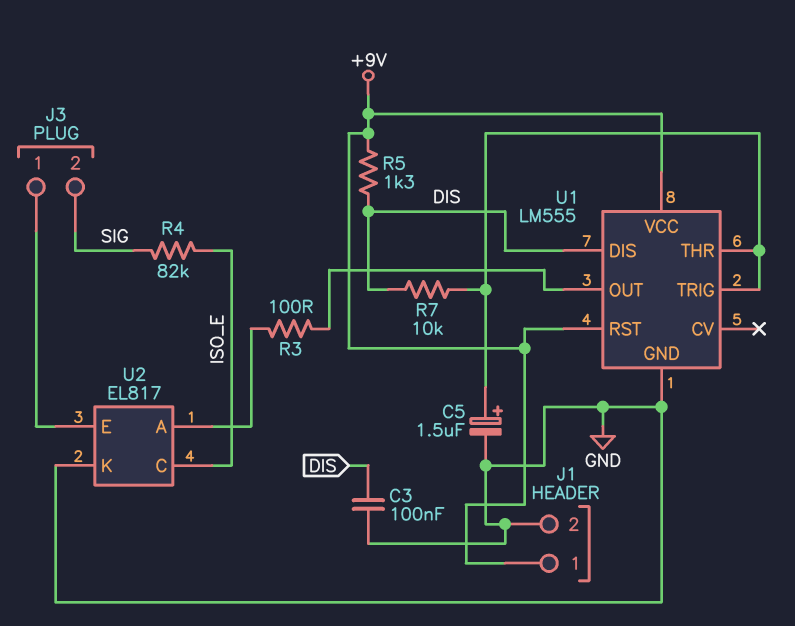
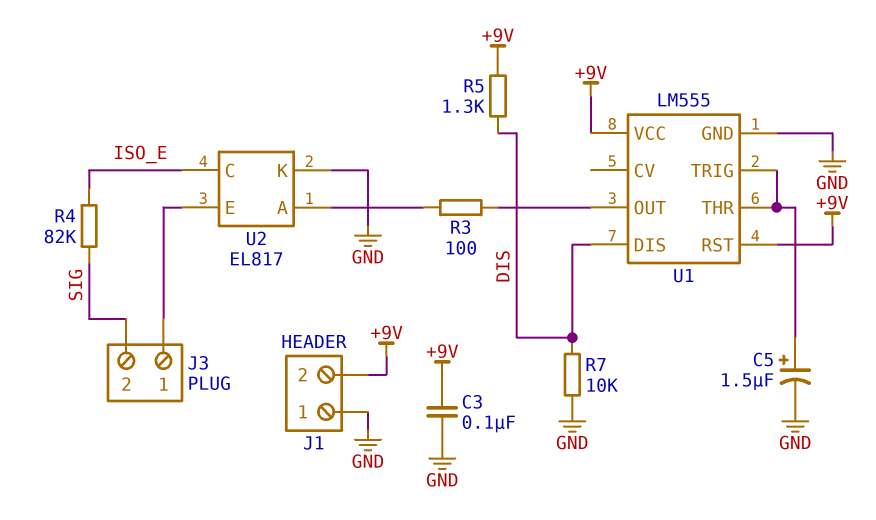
C3: 100nF (DIS, GND) -> 100nF (+9V, GND)
J1 pin 1: +9V -> GND
J1 pin 2: GND -> +9V
R7: 10k (DIS, U1/THR) -> 10k (DIS, GND)

